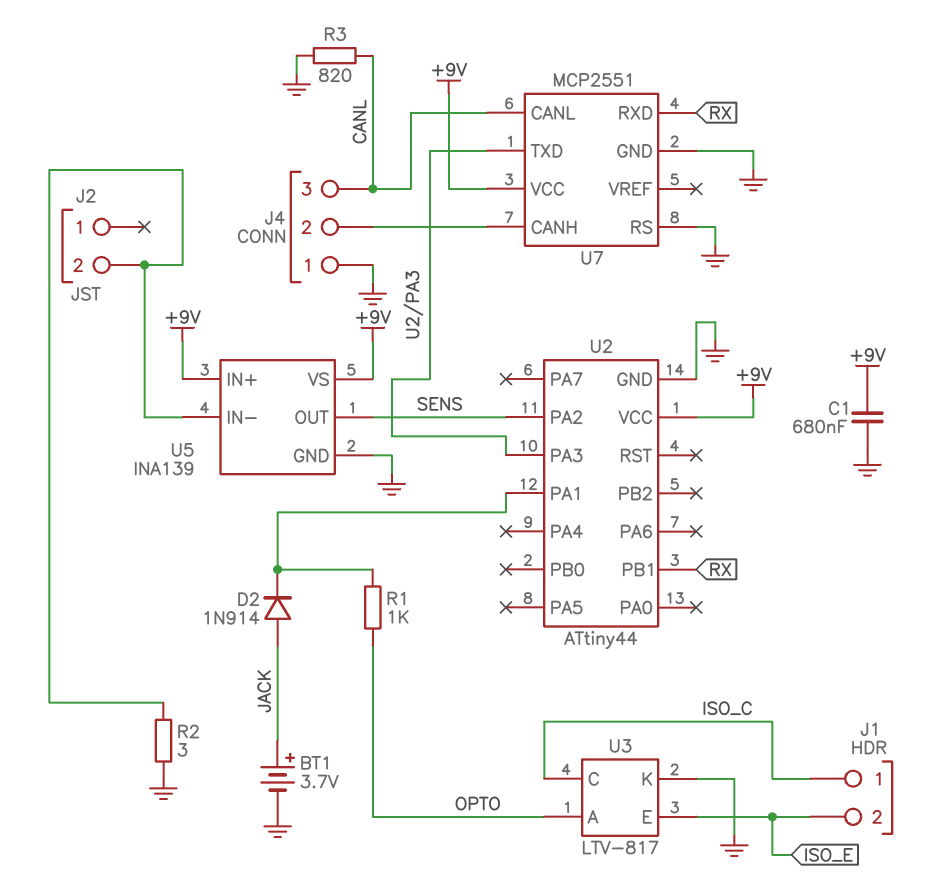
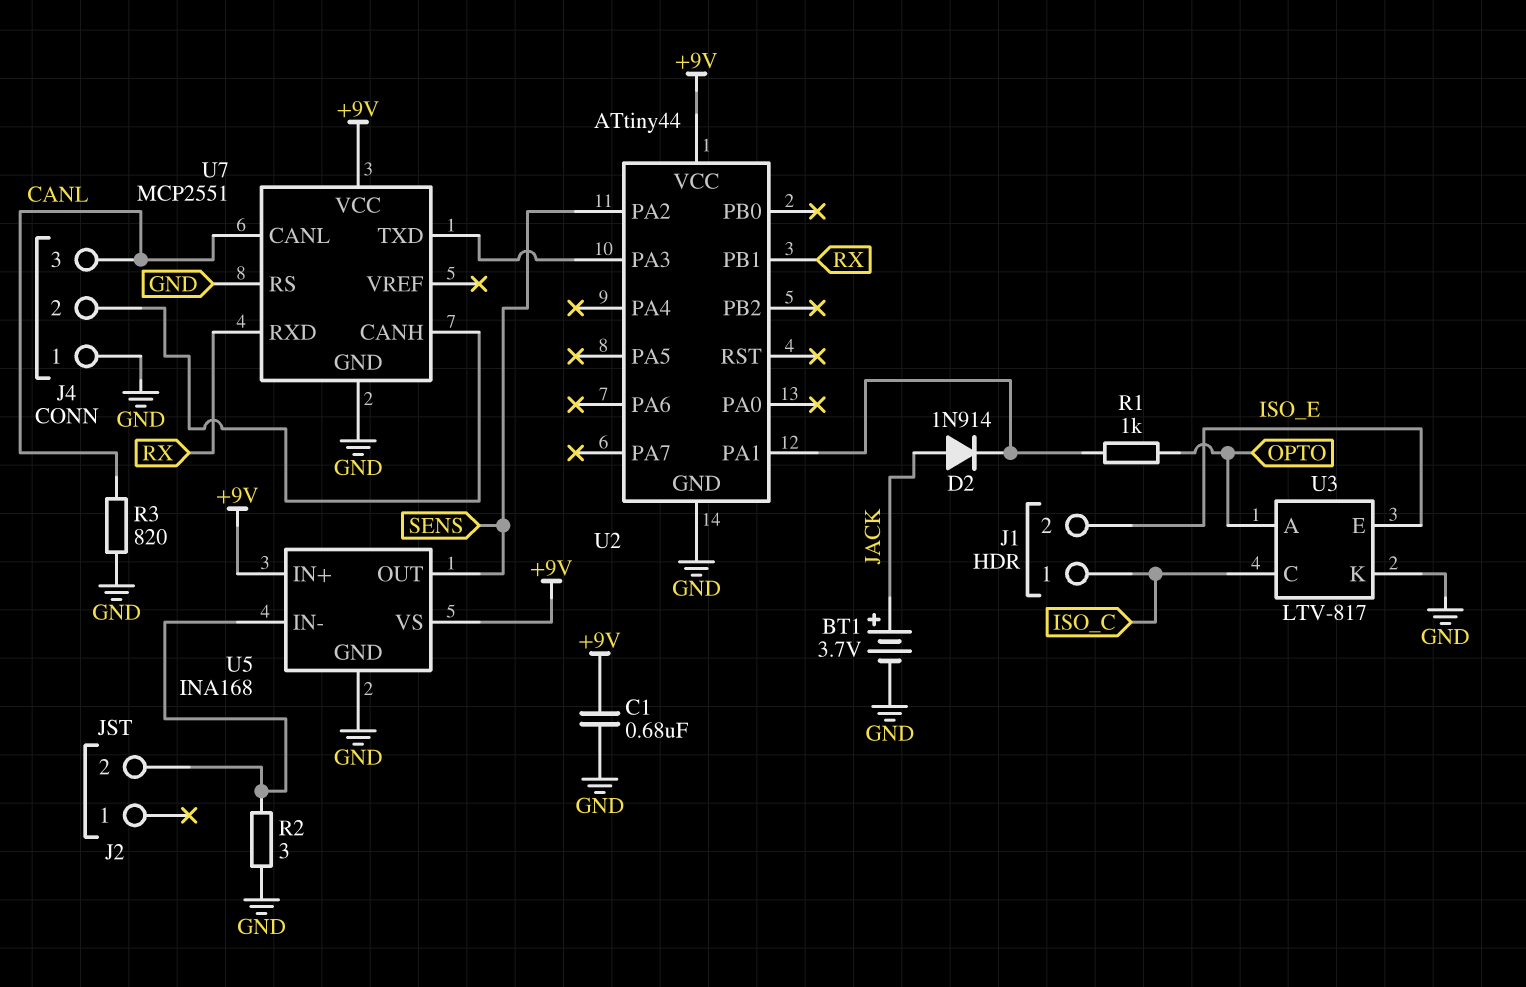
U5: INA139 -> INA168

